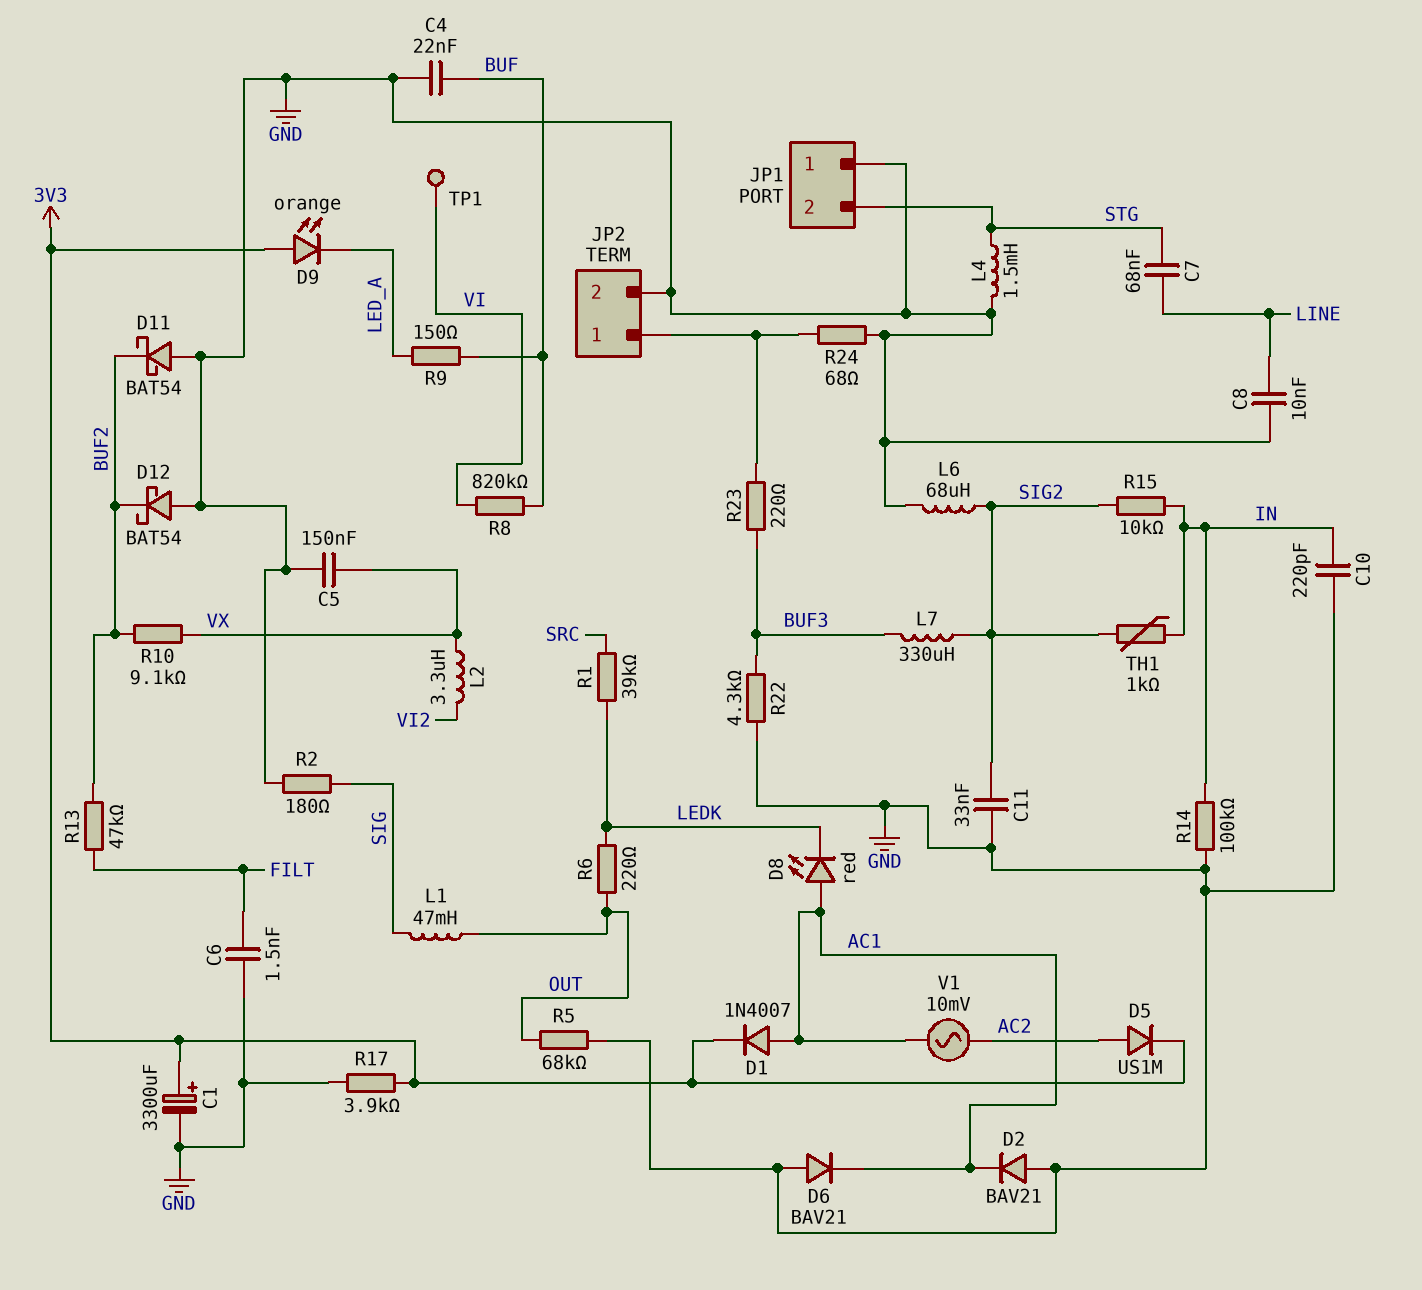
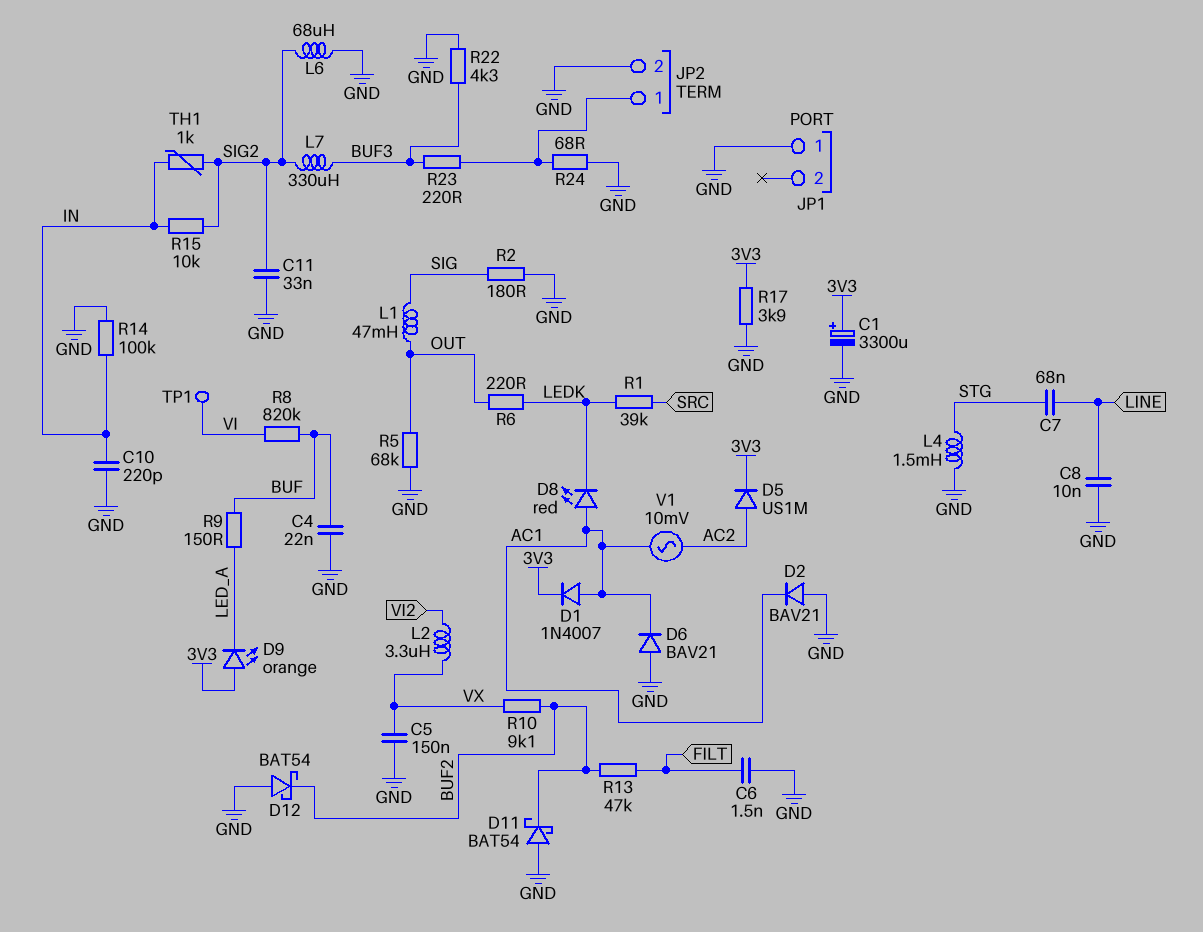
JP1 pin 2: STG -> none

